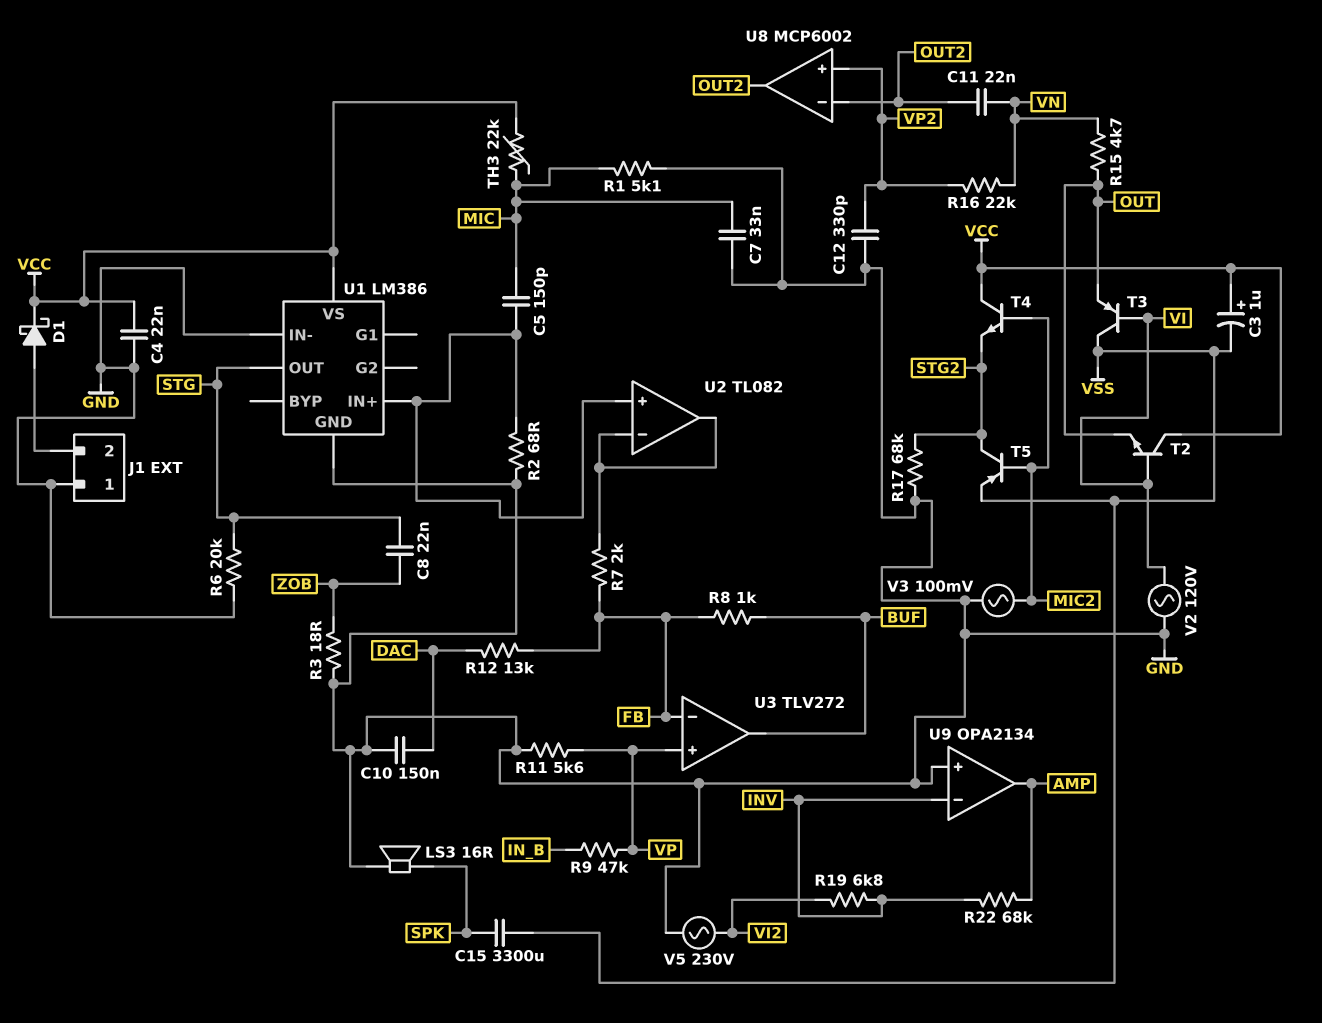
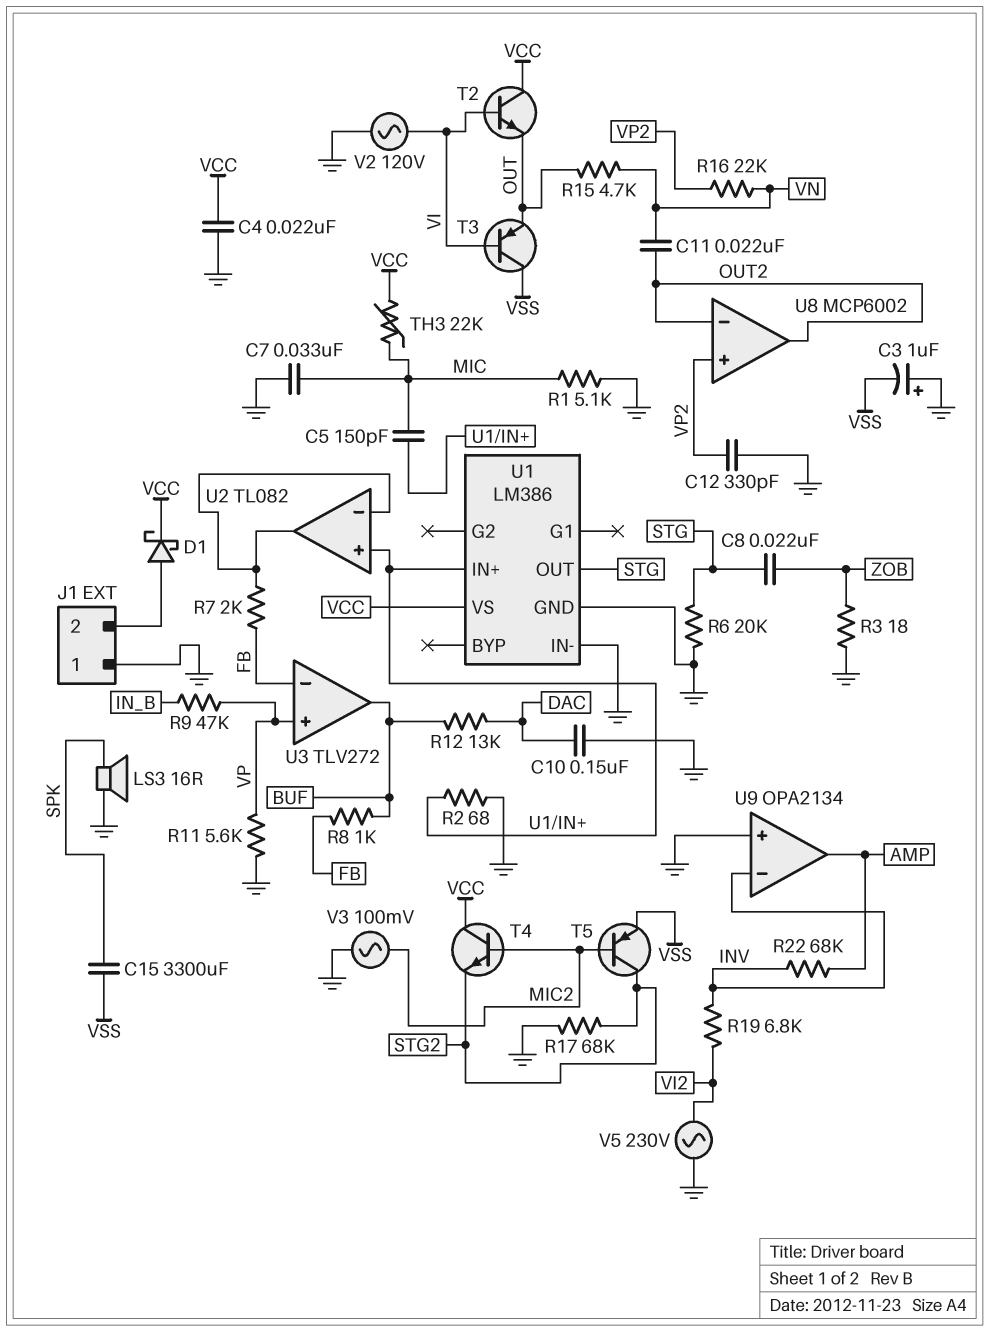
C3: 1uF (plus VCC, minus VSS) -> 1uF (plus GND, minus VSS)
R12: 13k (DAC, FB) -> 13k (BUF, DAC)

